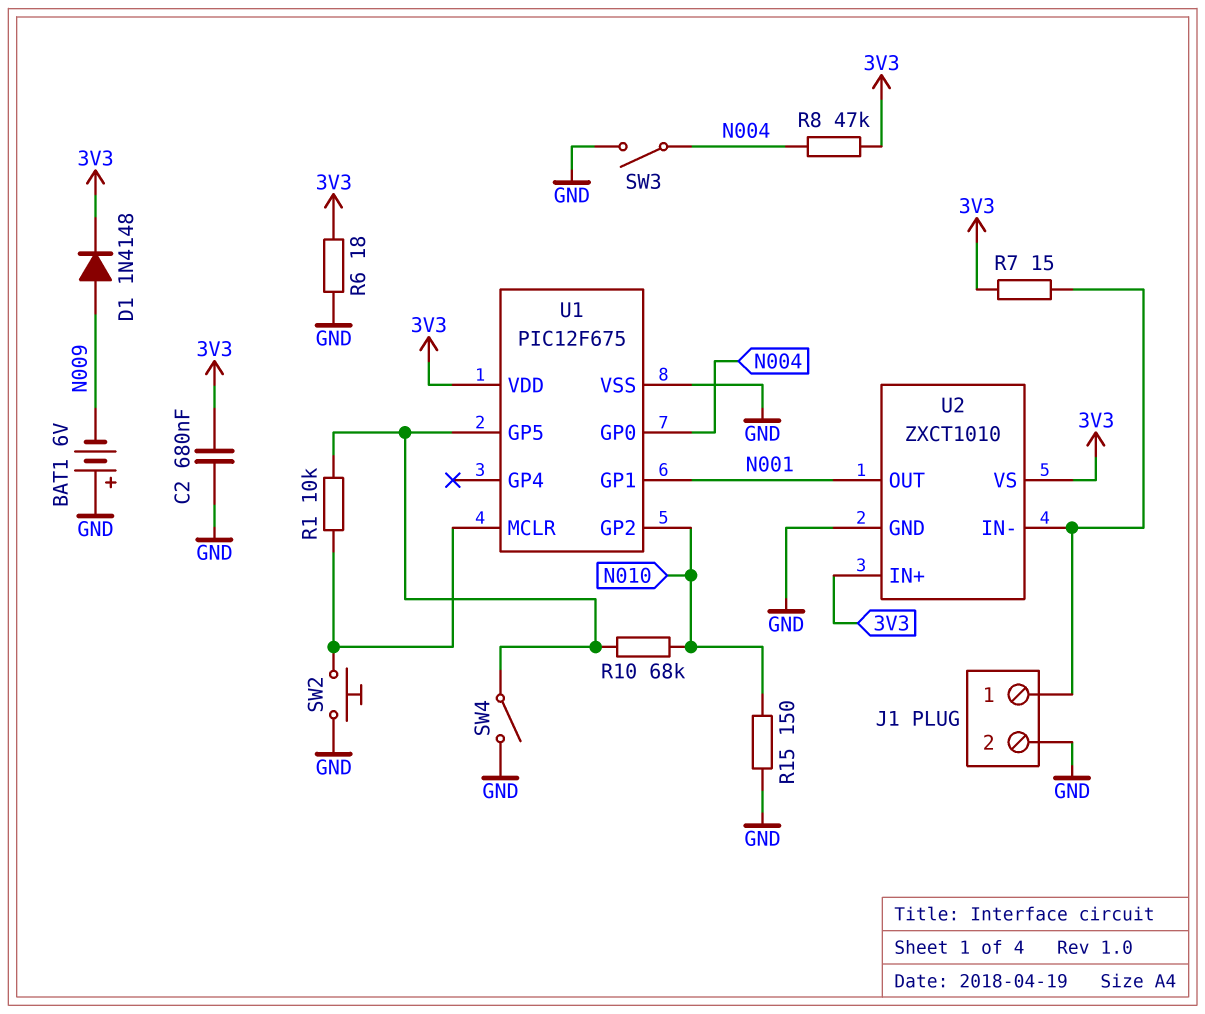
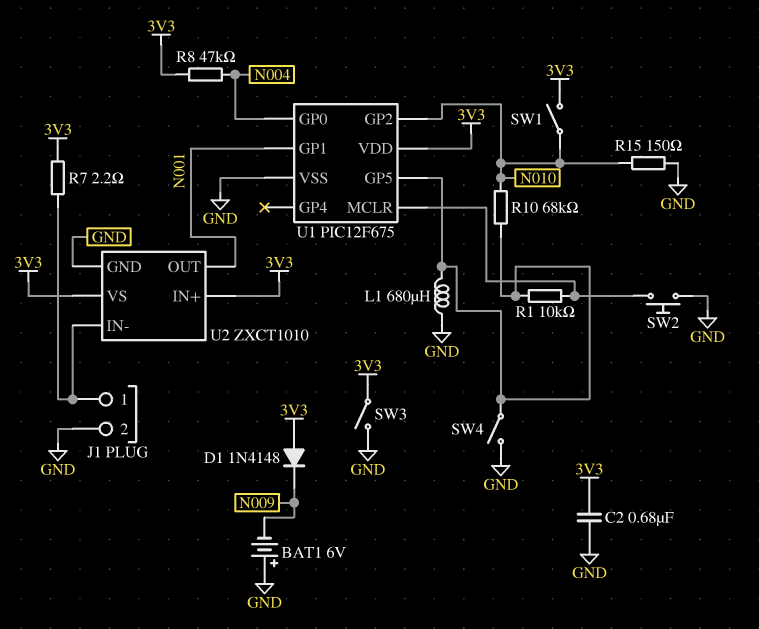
D1: diode 1N4148 (A N009, K 3V3) -> diode 1N4148 (A 3V3, K N009)
L1: none -> 680uH (GND, U1/GP5)
R6: 18 (3V3, GND) -> none
R7: 15 (3V3, J1/1) -> 2.2 (3V3, J1/1)
SW1: none -> switch (3V3, N010)
SW3: switch (GND, N004) -> switch (3V3, GND)

